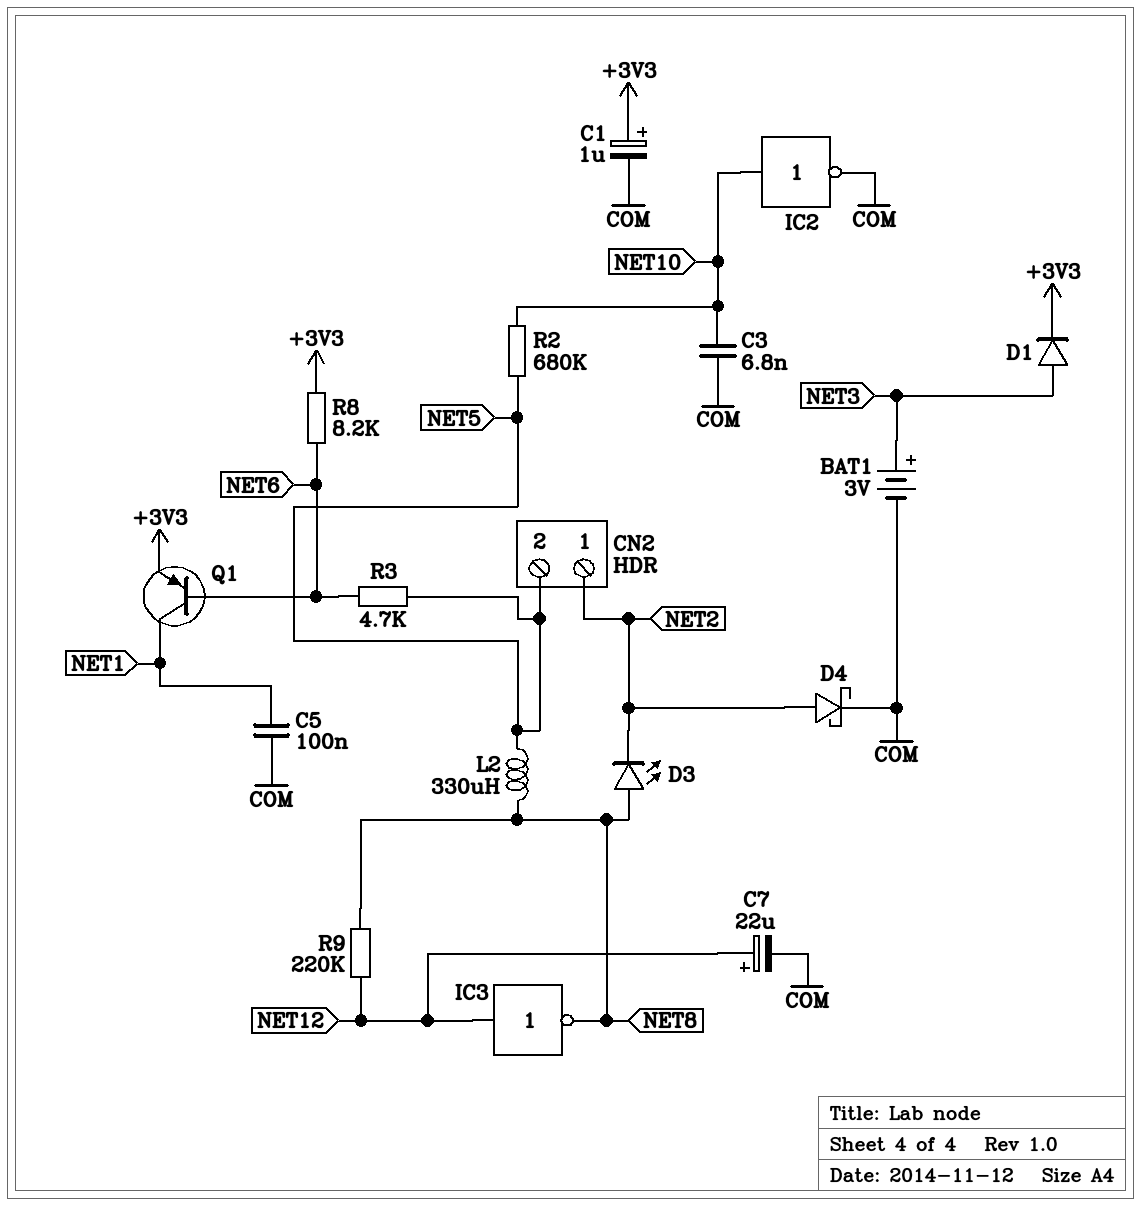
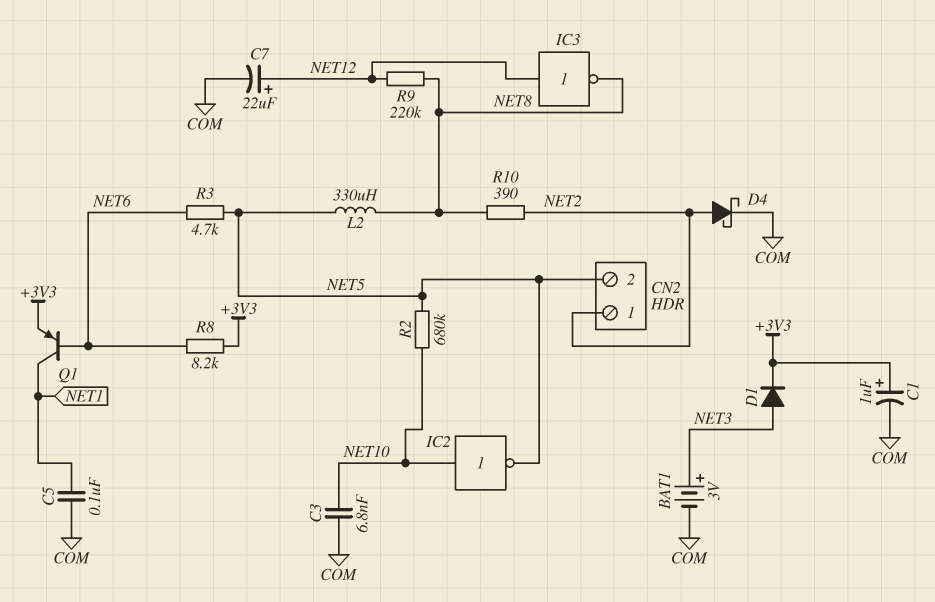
D3: LED (A NET8, K NET2) -> none
IC2: NOT (in NET10, out COM) -> NOT (in NET10, out NET5)
R10: none -> 390 (NET2, NET8)

